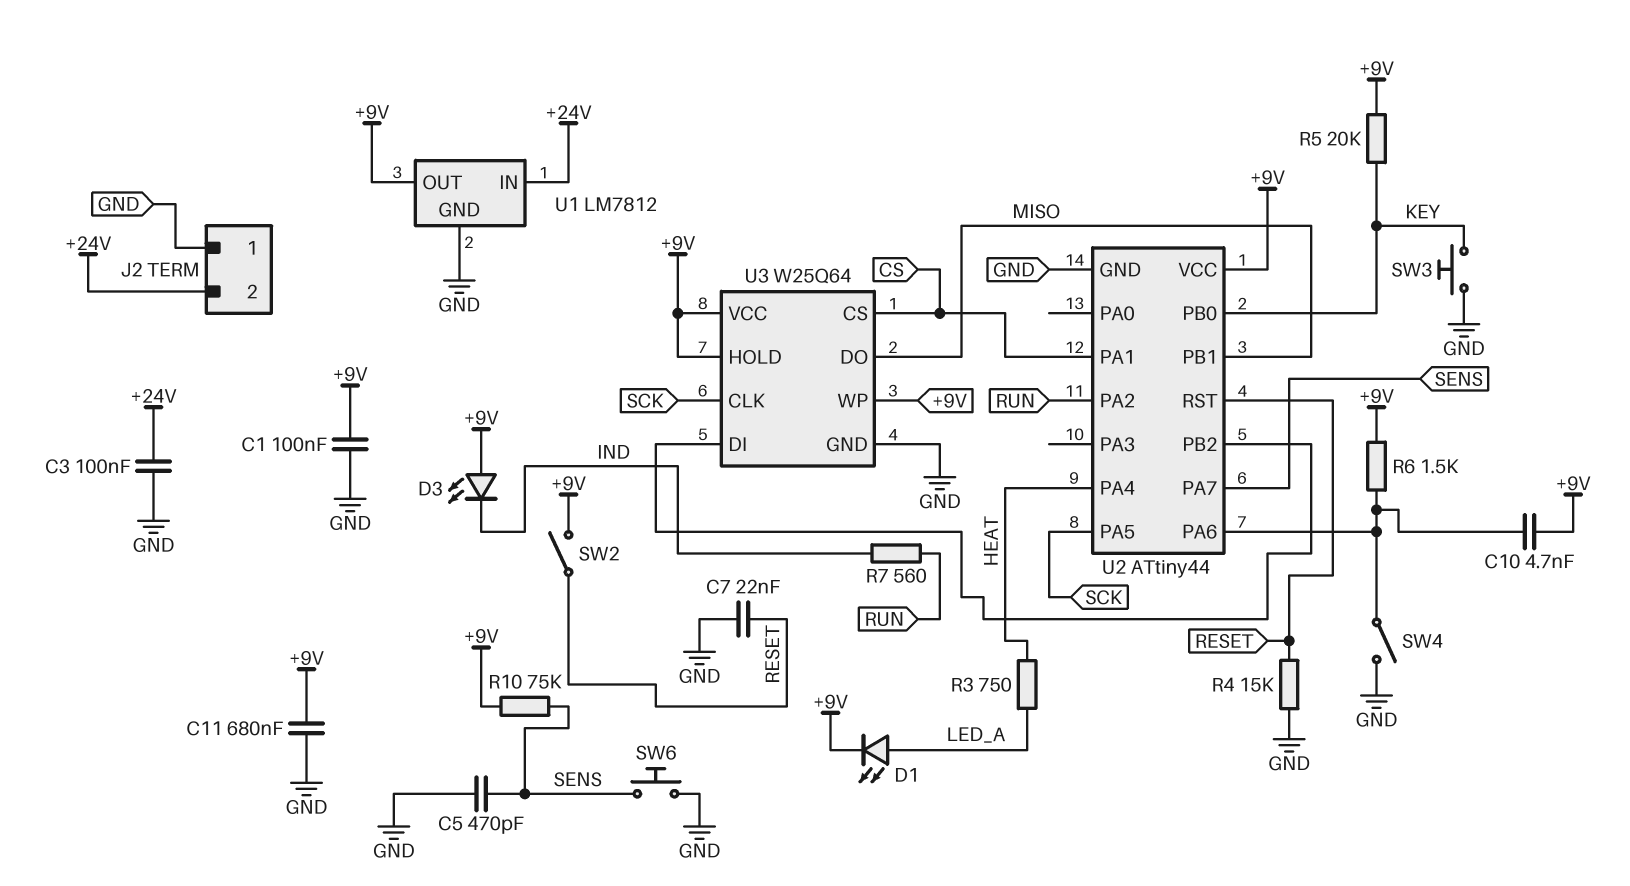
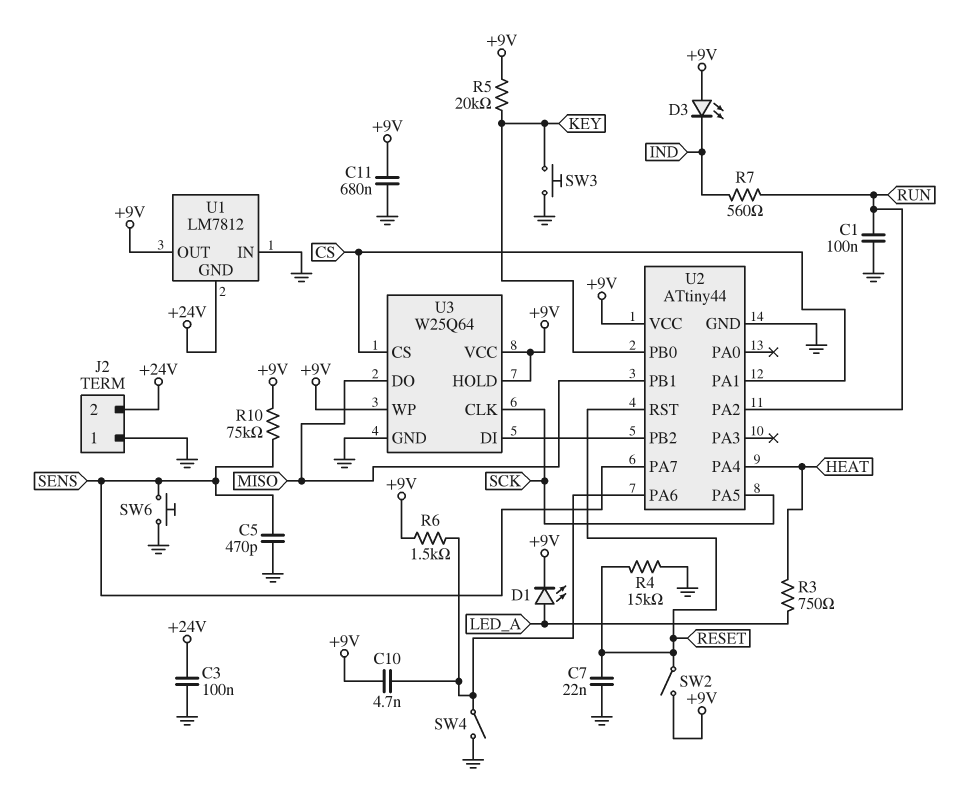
C1: 100nF (+9V, GND) -> 100nF (GND, RUN)
U1 pin GND: GND -> +24V
U1 pin IN: +24V -> GND

